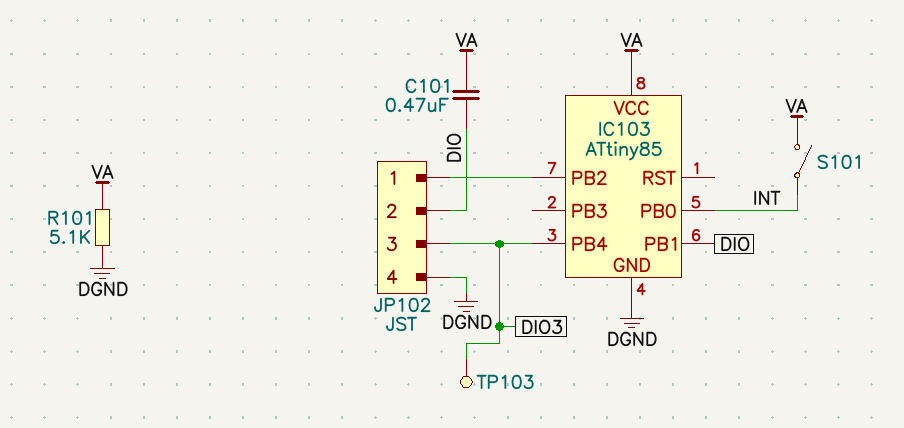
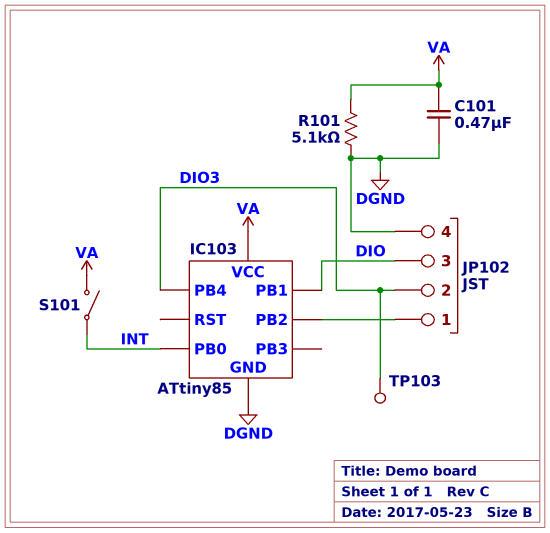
C101: 470nF (DIO, VA) -> 470nF (DGND, VA)
JP102 pin 2: DIO -> DIO3
JP102 pin 3: DIO3 -> DIO

